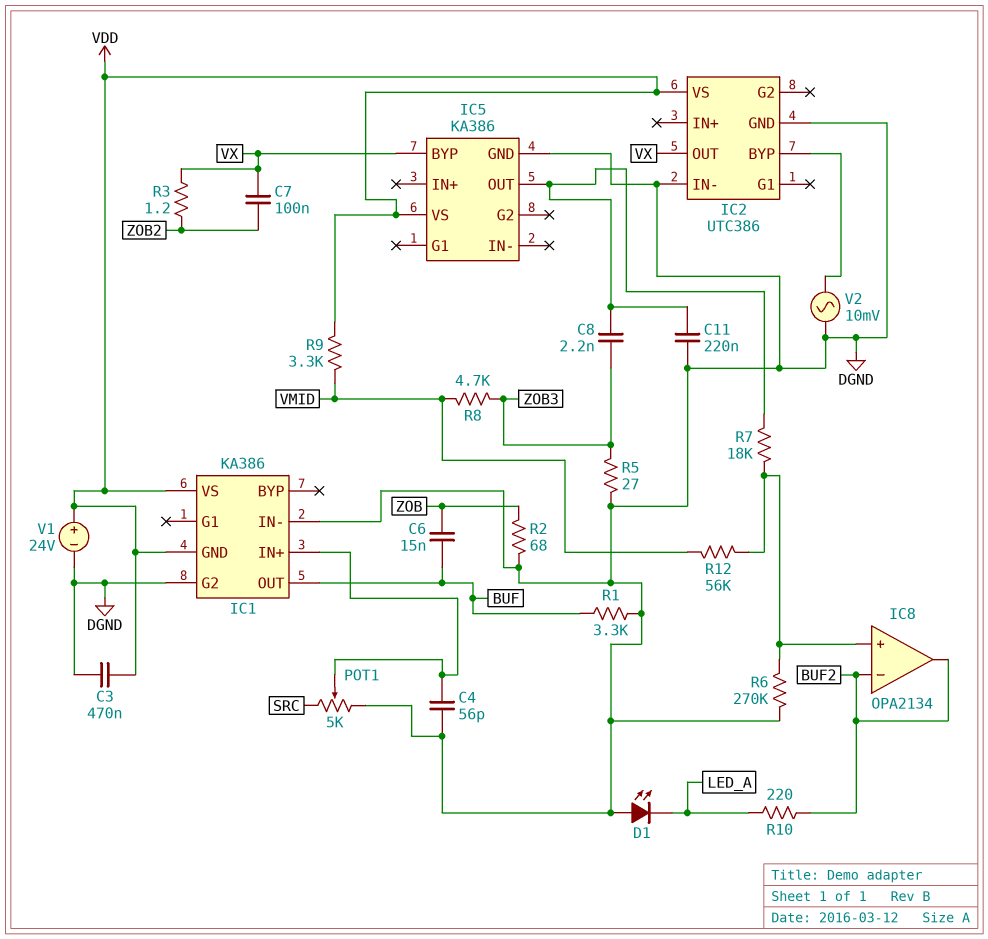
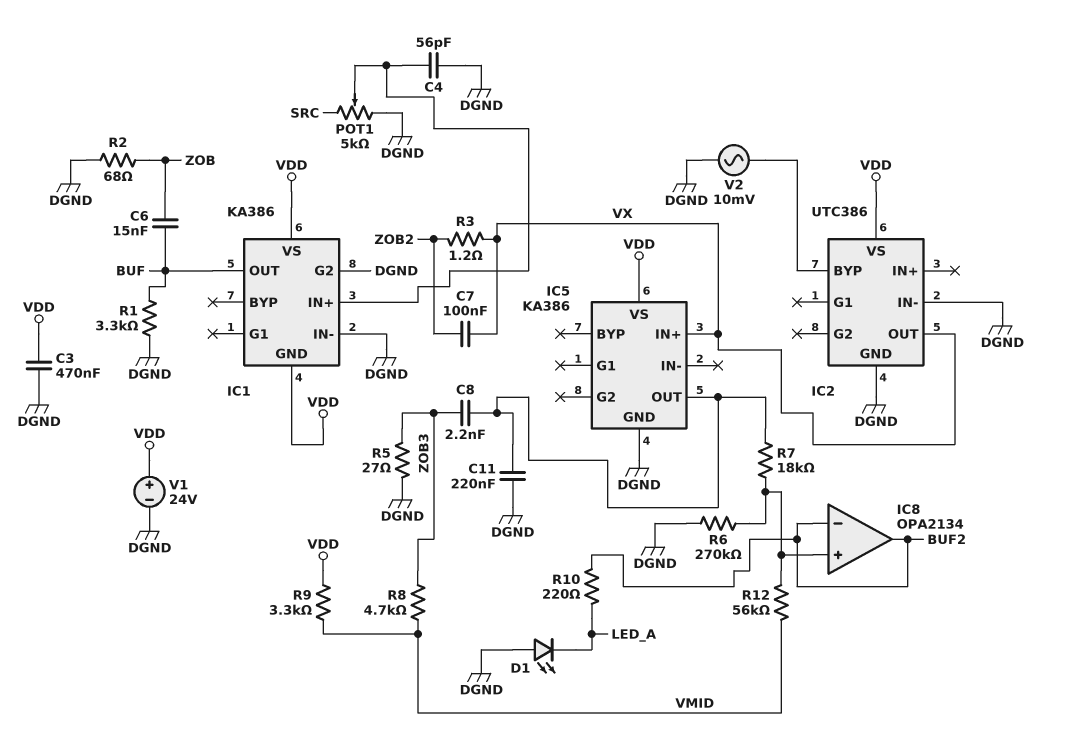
IC5 pin BYP: VX -> none
IC5 pin IN+: none -> VX

